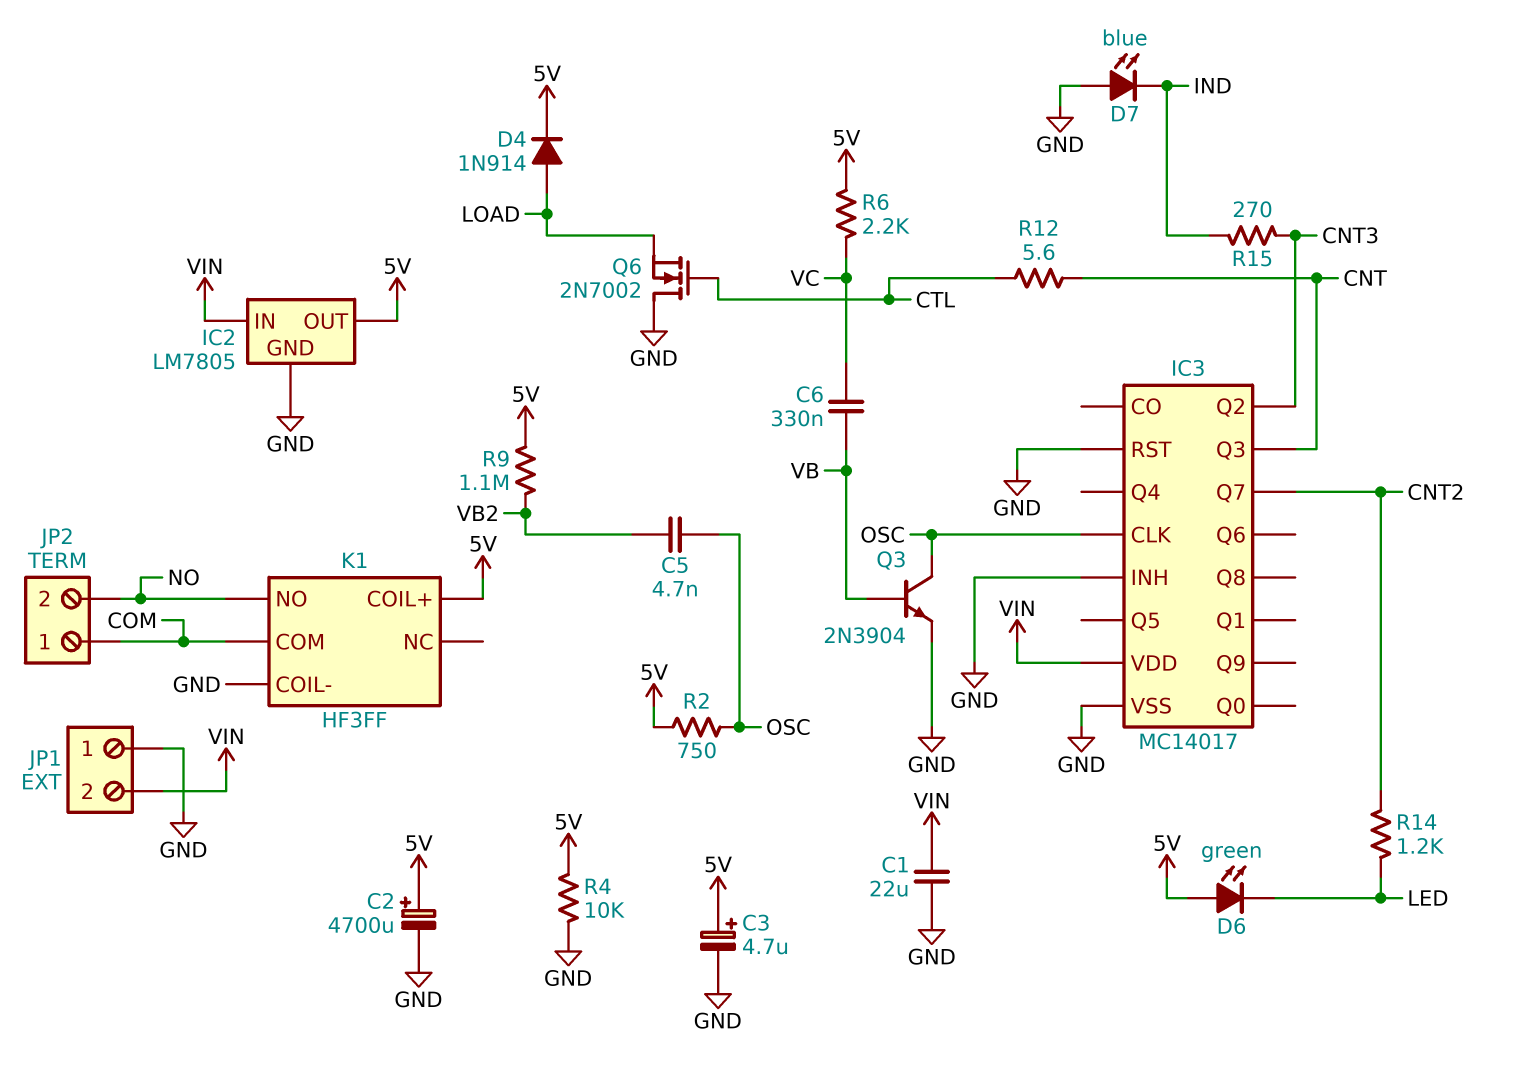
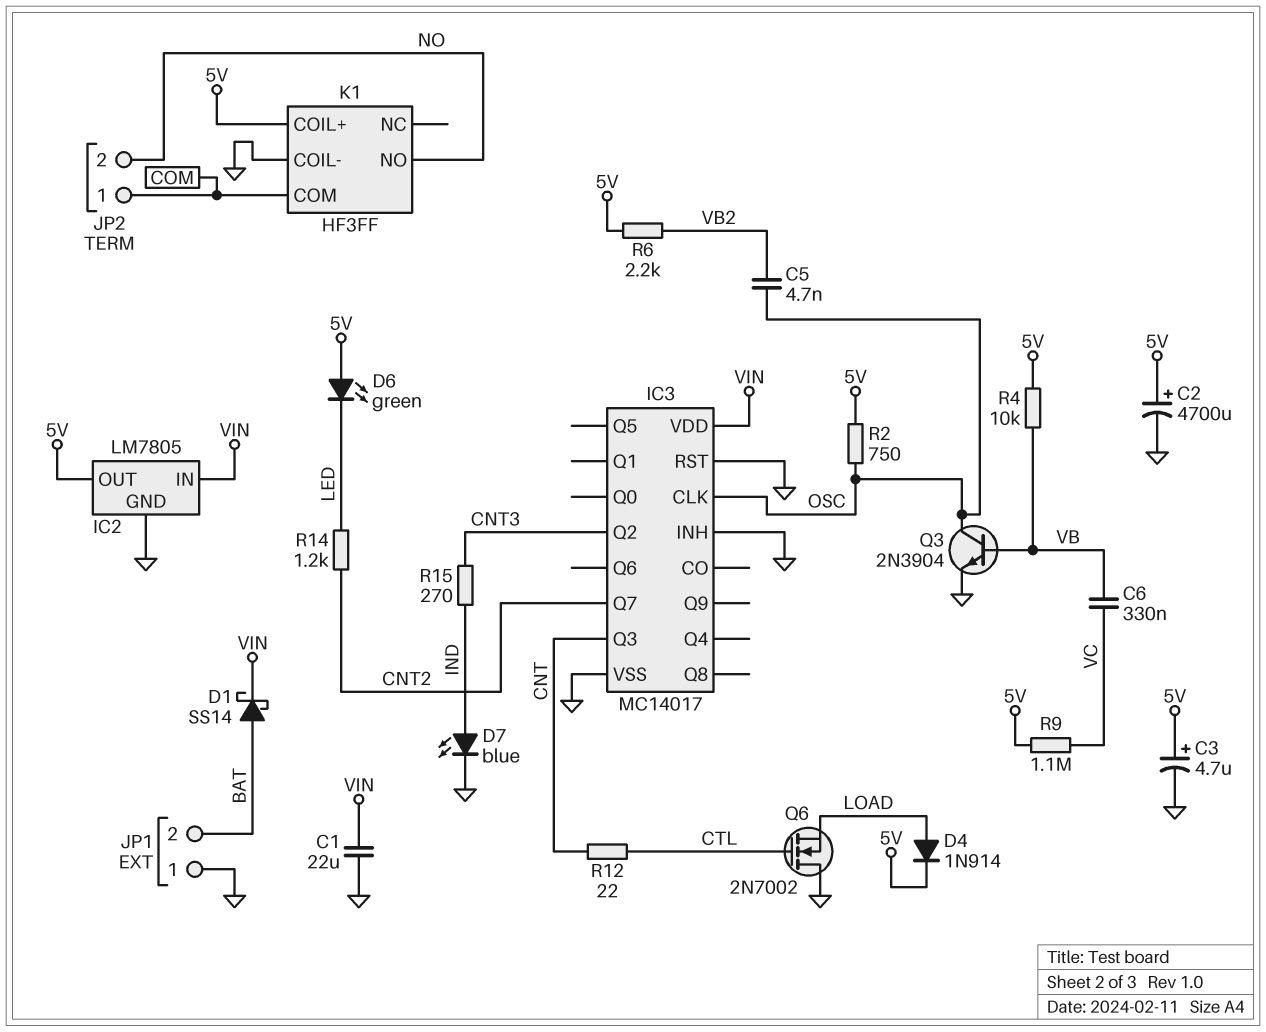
D1: none -> schottky SS14 (A BAT, K VIN)
D7: LED blue (A GND, K IND) -> LED blue (A IND, K GND)
JP1 pin 2: VIN -> BAT
R4: 10k (5V, GND) -> 10k (5V, VB)
R6: 2.2k (5V, VC) -> 2.2k (5V, VB2)
R9: 1.1M (5V, VB2) -> 1.1M (5V, VC)
R12: 5.6 (CNT, CTL) -> 22 (CNT, CTL)

